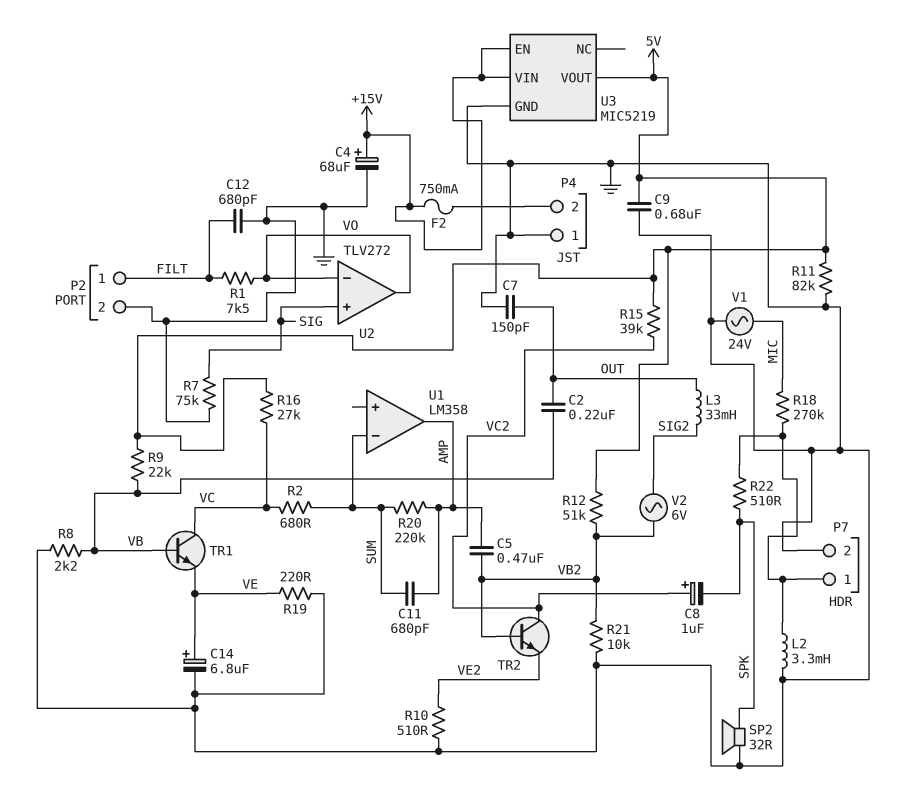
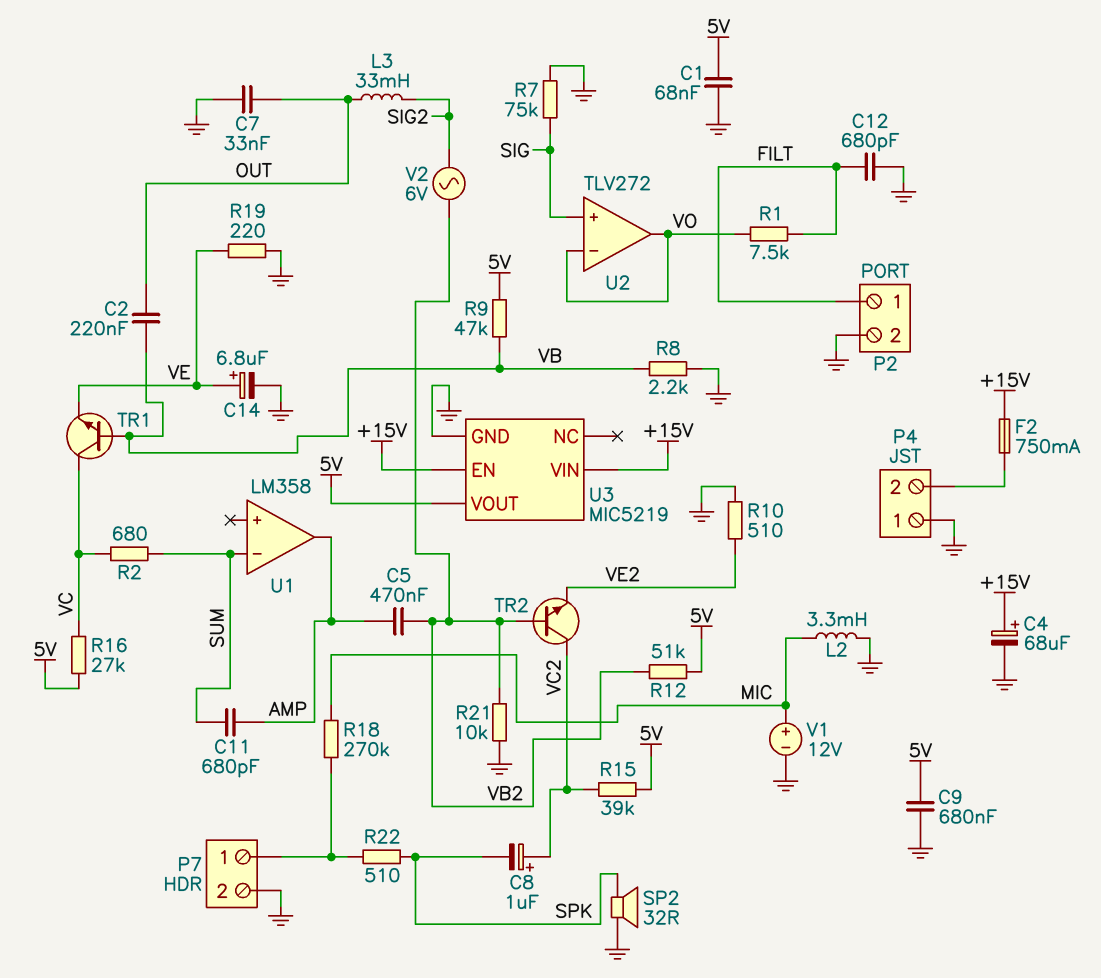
C1: none -> 68nF (5V, GND)
C7: 150pF (GND, OUT) -> 33nF (GND, OUT)
L2: 3.3mH (GND, P7/1) -> 3.3mH (GND, MIC)
R9: 22k (5V, VB) -> 47k (5V, VB)
R11: 82k (5V, GND) -> none
R20: 220k (AMP, SUM) -> none
V1: AC 24V (GND, MIC) -> 12V (plus MIC, minus GND)

